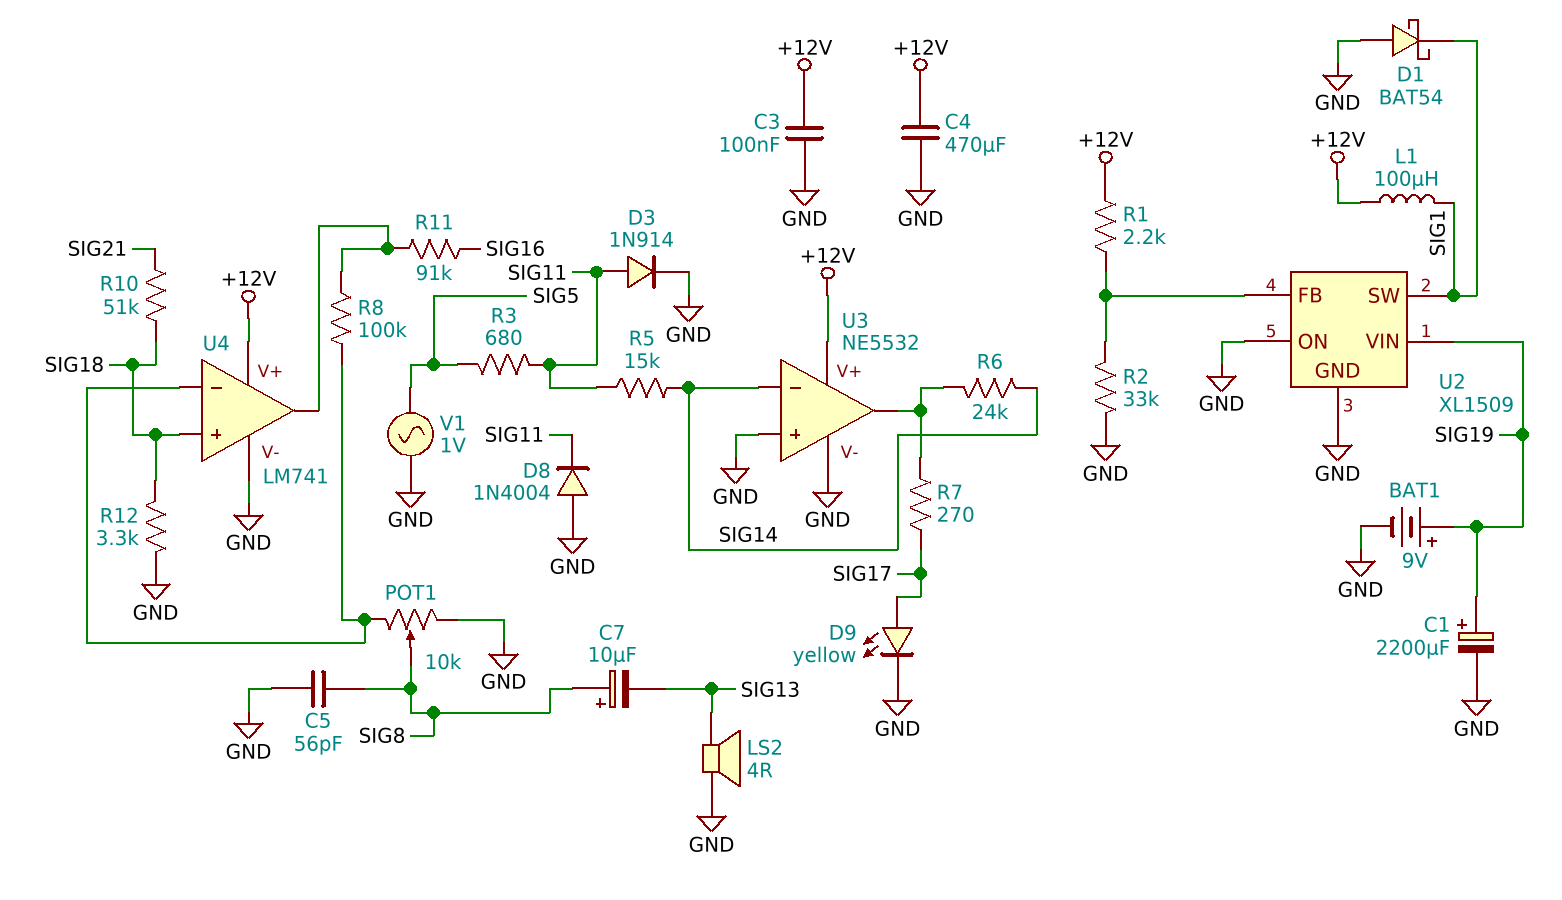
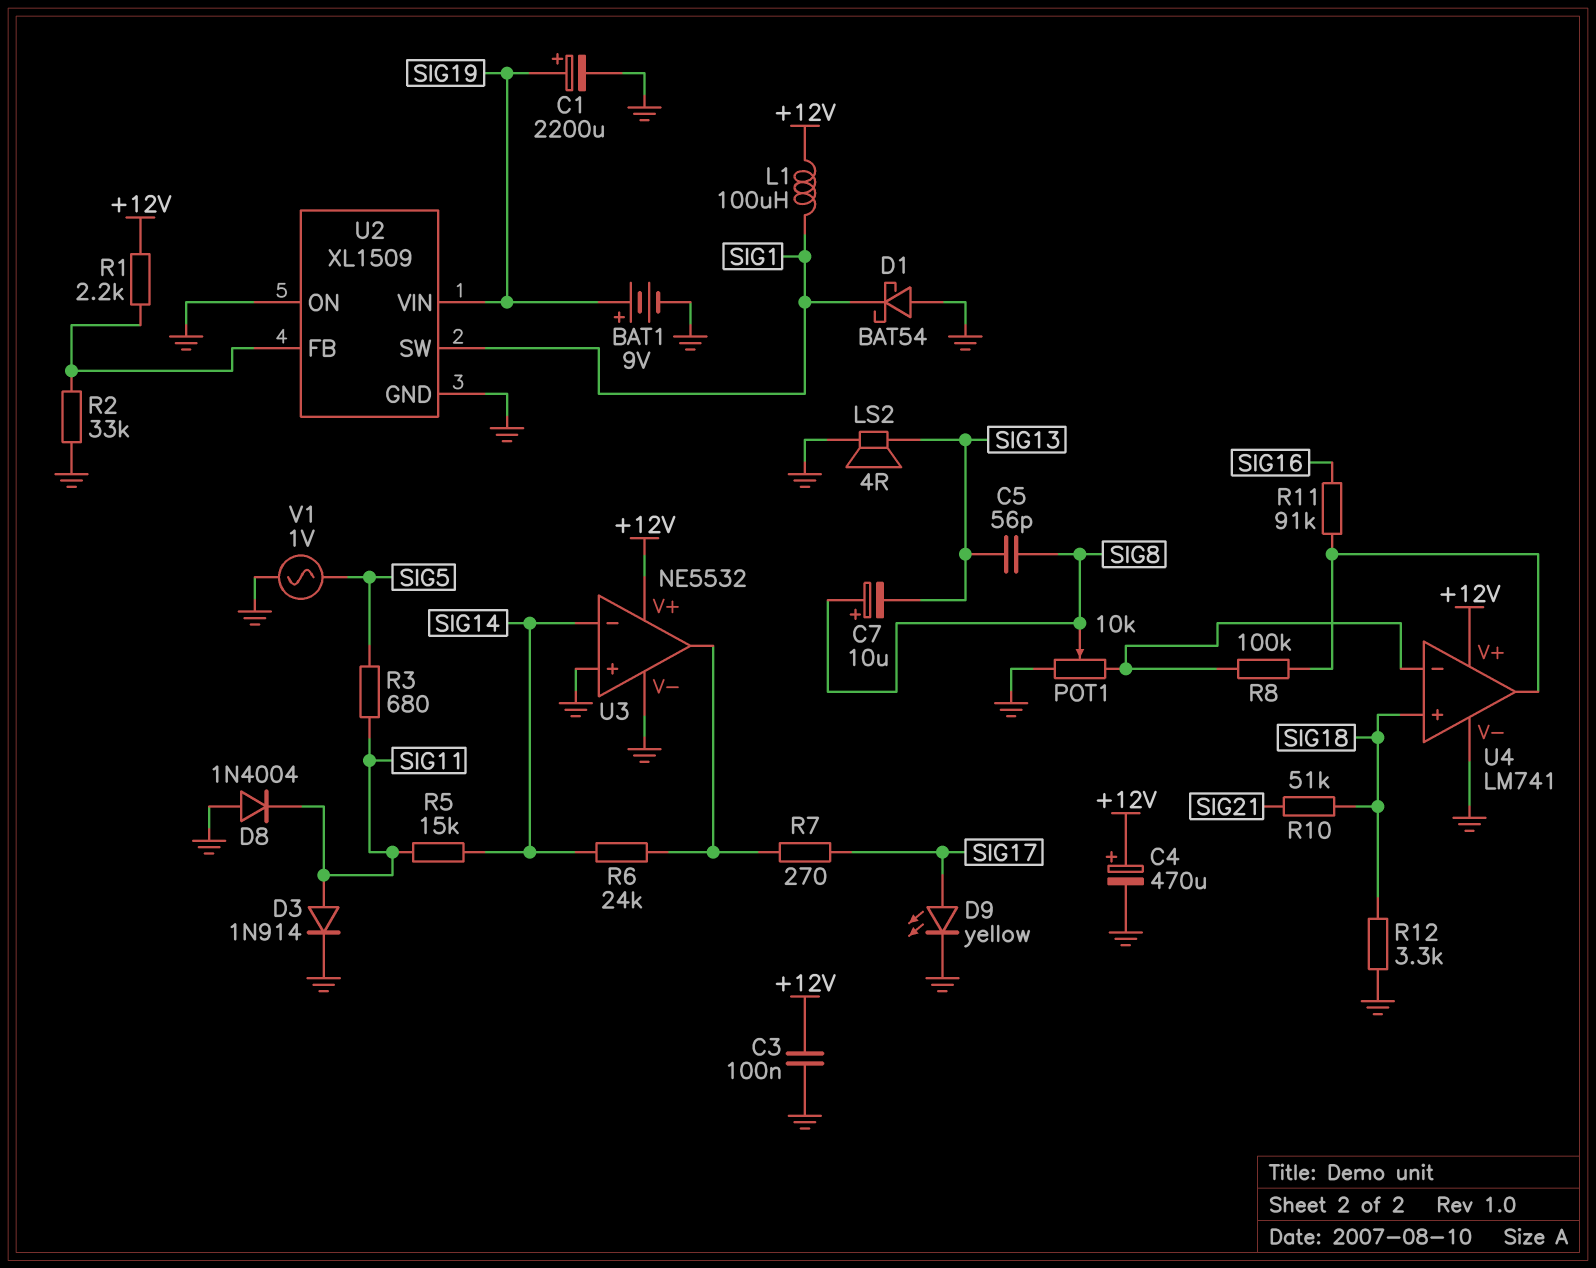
C4: 470uF (+12V, GND) -> 470uF (plus +12V, minus GND)
C5: 56pF (GND, SIG8) -> 56pF (SIG8, SIG13)

